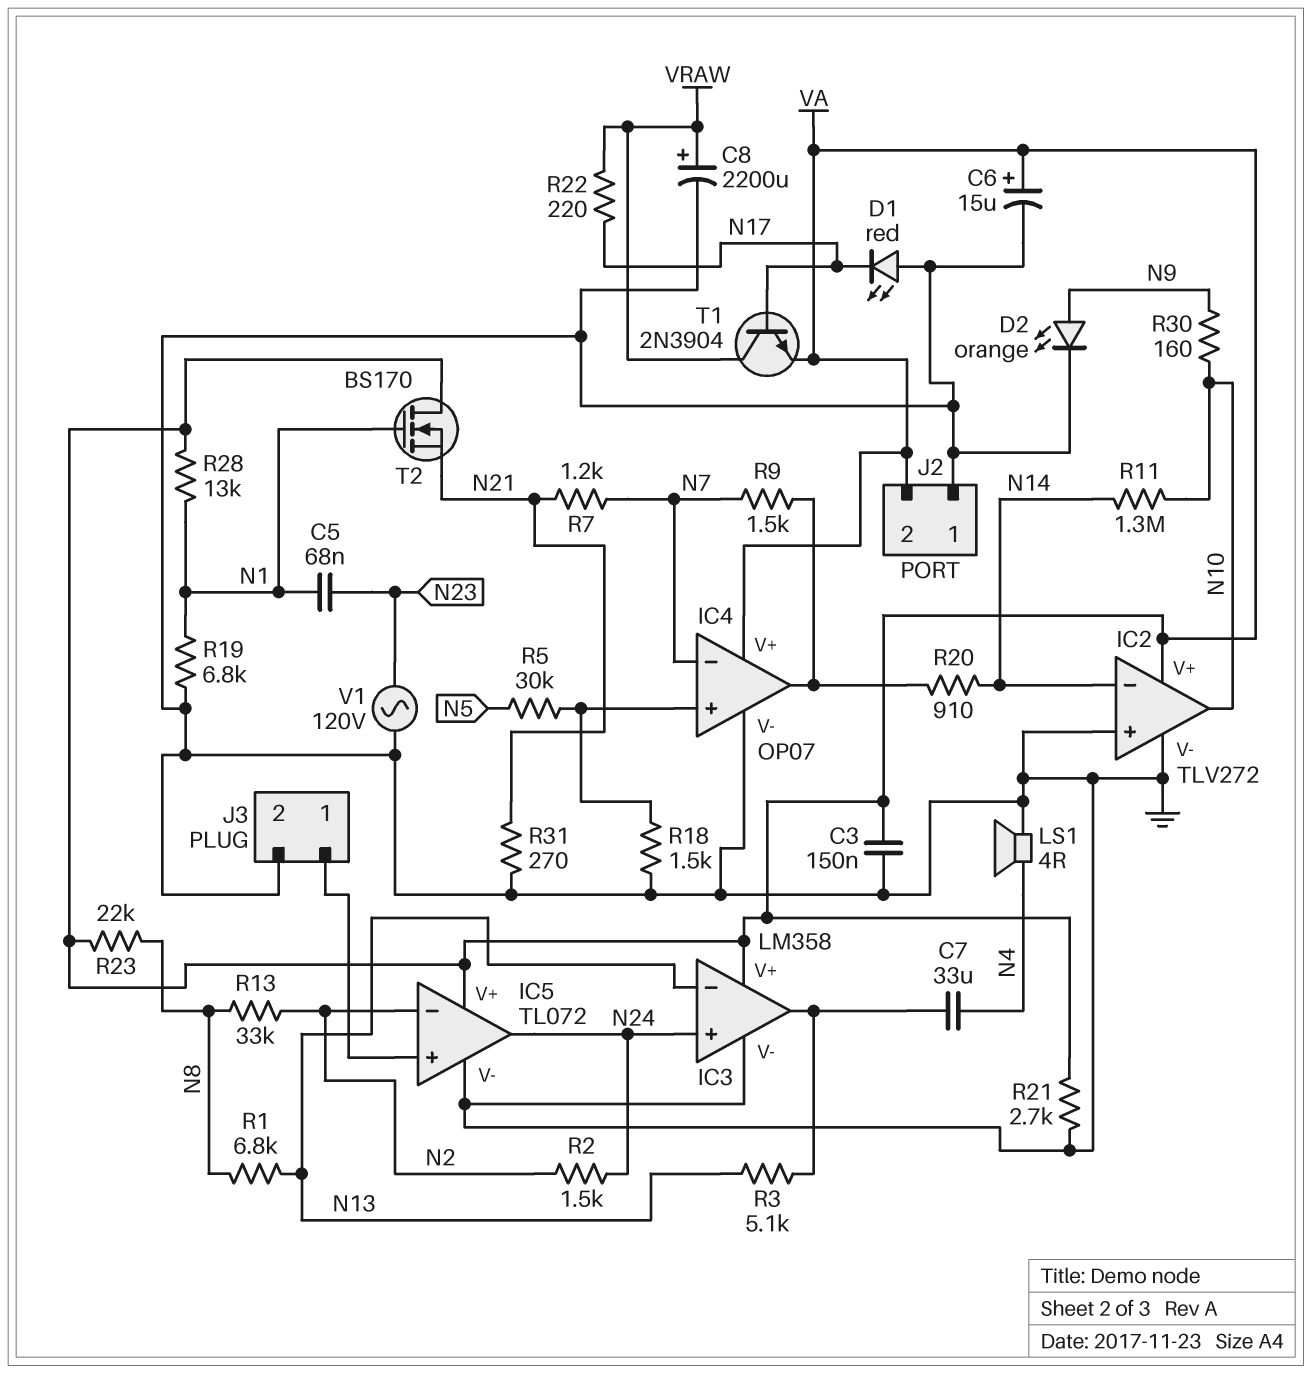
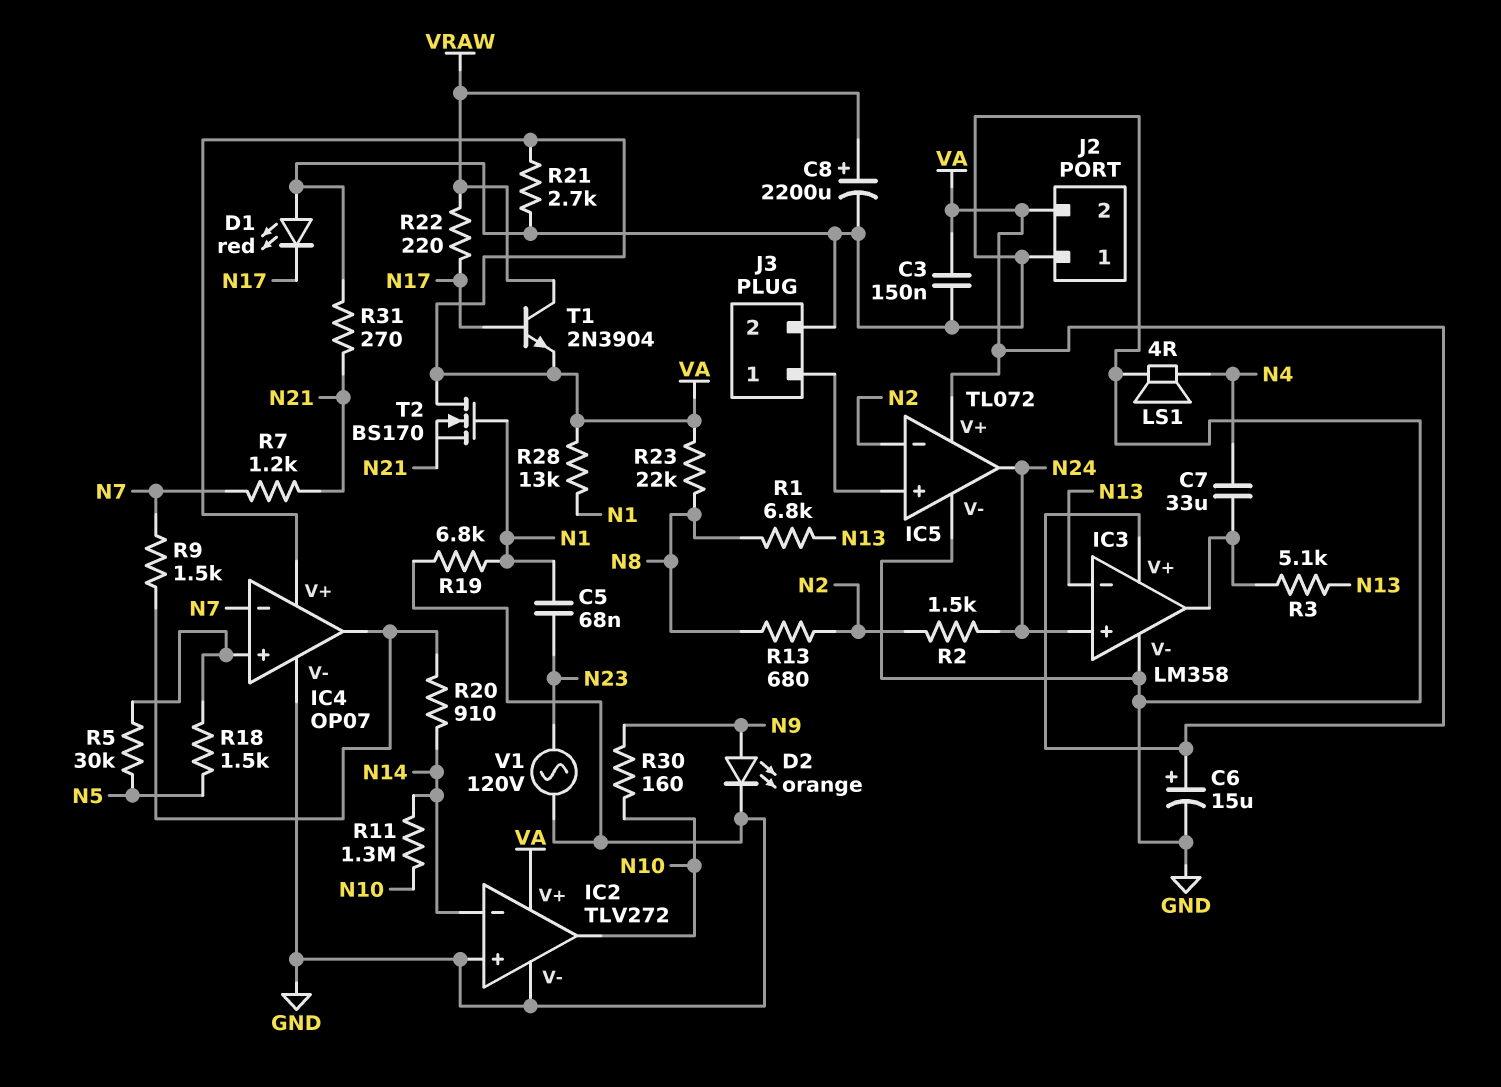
R13: 33k (N2, N8) -> 680 (N2, N8)
R18: 1.5k (GND, IC4/in+) -> 1.5k (IC4/in+, N5)

